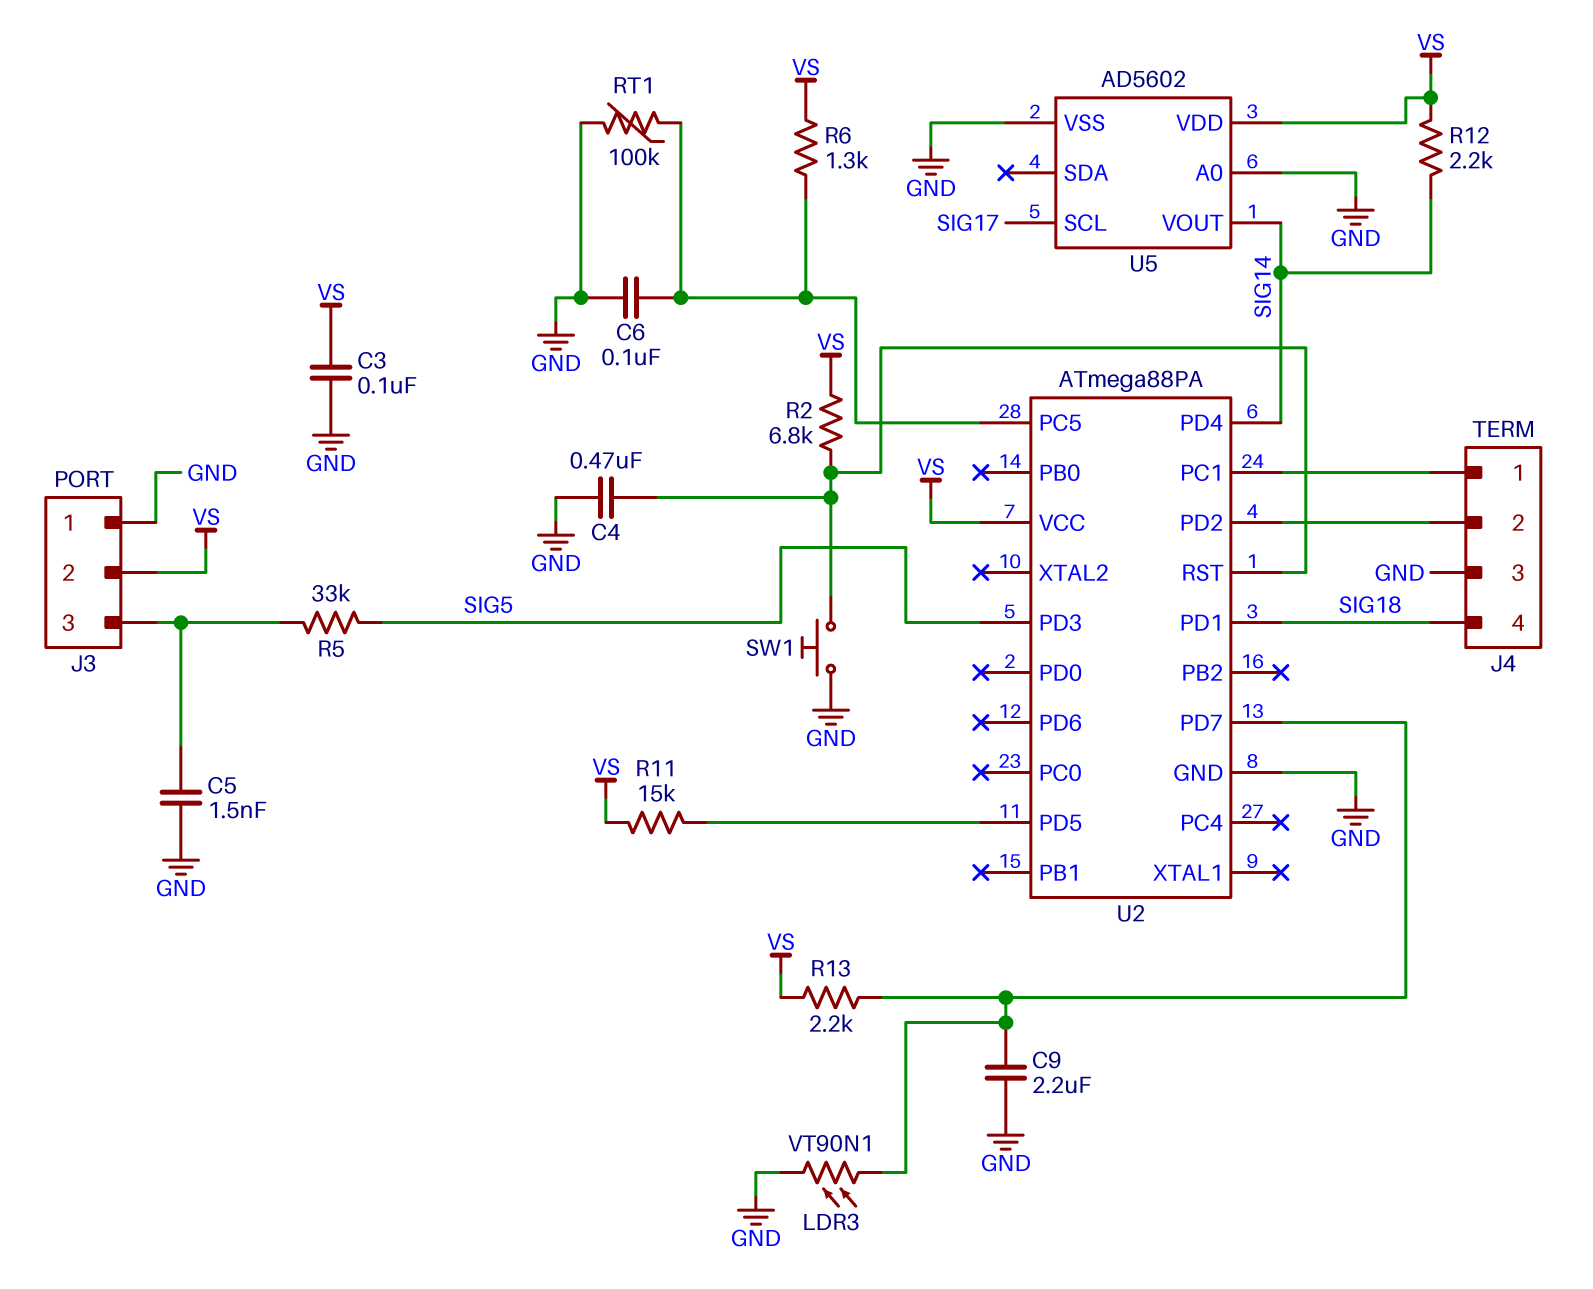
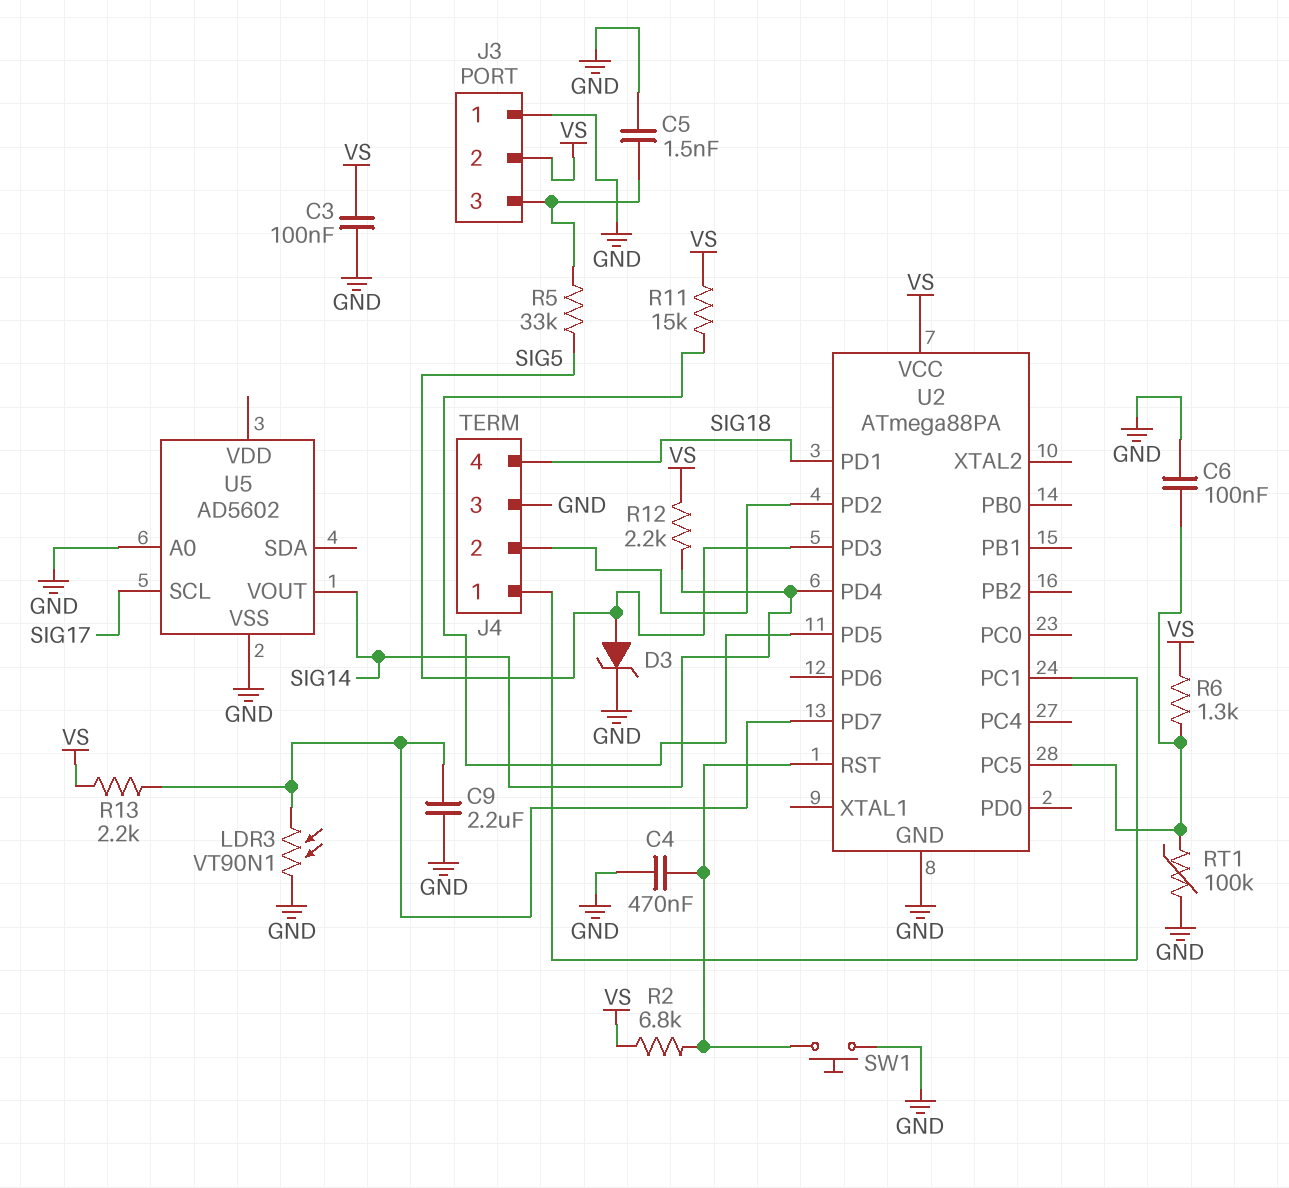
D3: none -> zener (A SIG5, K GND)
U5 pin VDD: VS -> none

